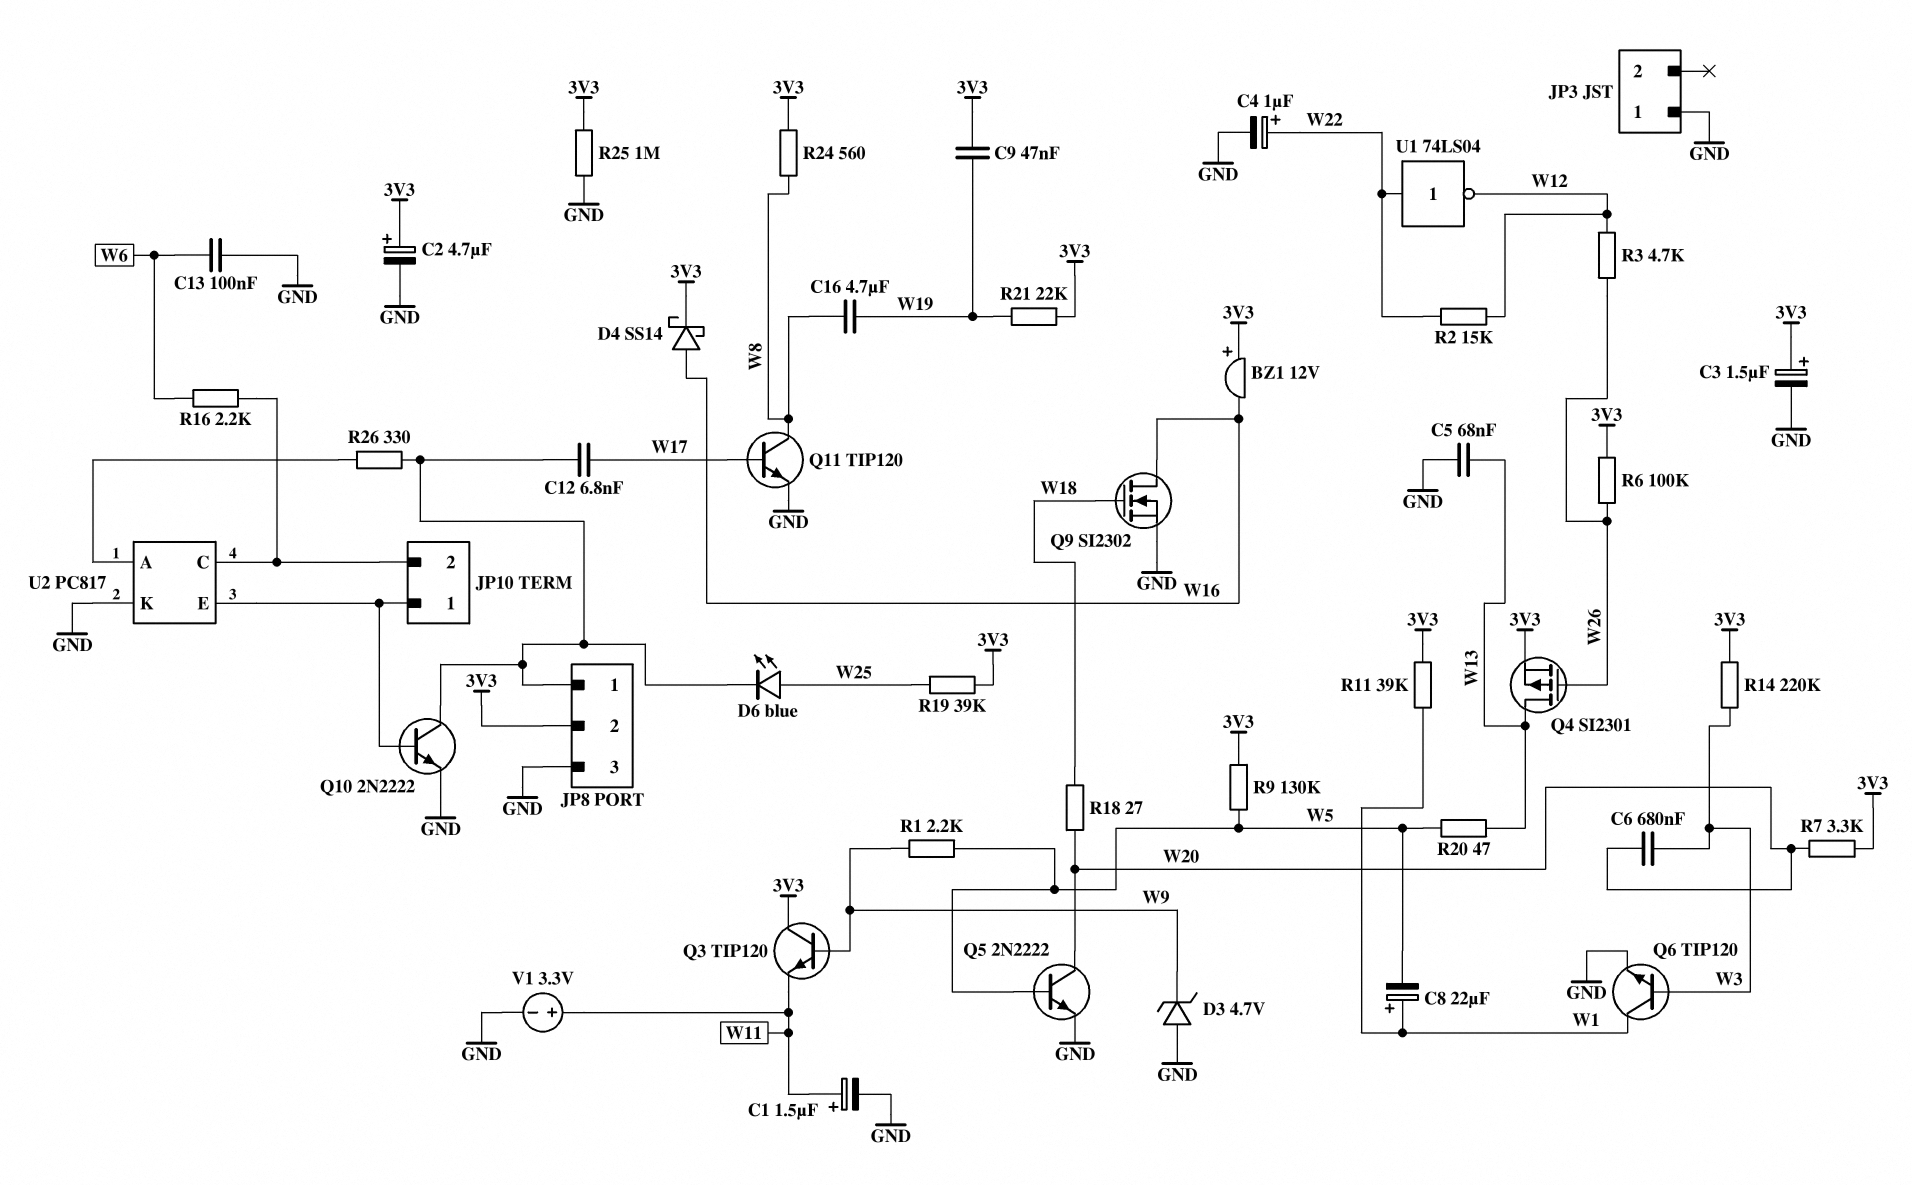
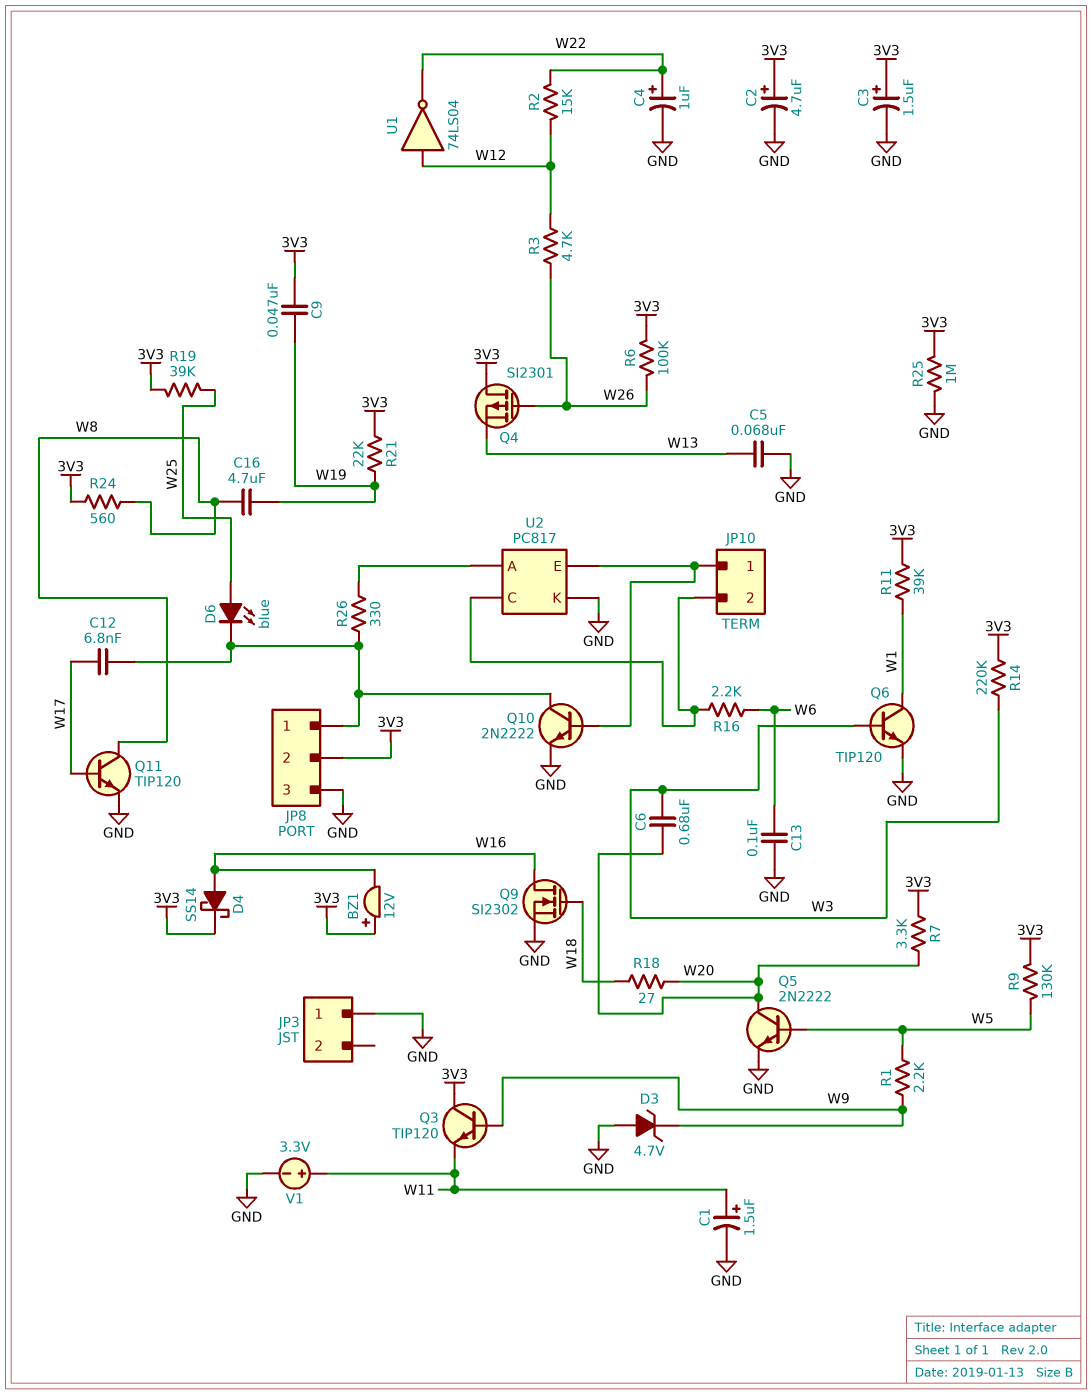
C8: 22uF (plus W1, minus W5) -> none
Q4: PMOS SI2301 (G W26, D W13, S 3V3) -> PMOS SI2301 (G W26, D 3V3, S W13)
R20: 47 (W5, W13) -> none
U1: NOT 74LS04 (in W22, out W12) -> NOT 74LS04 (in W12, out W22)

